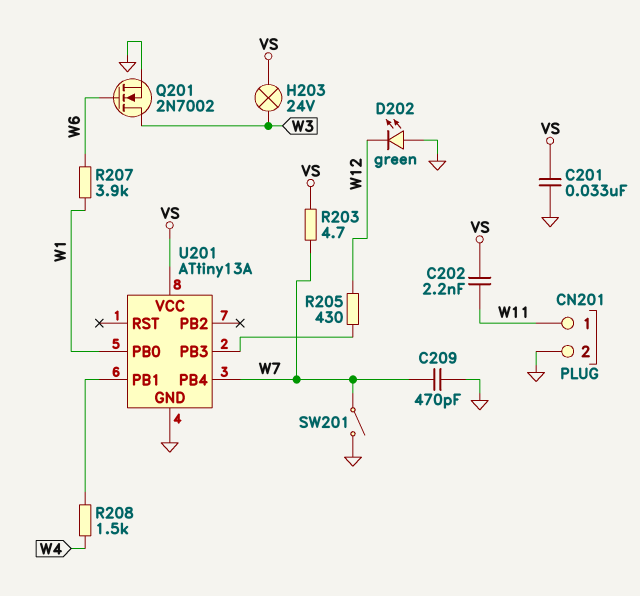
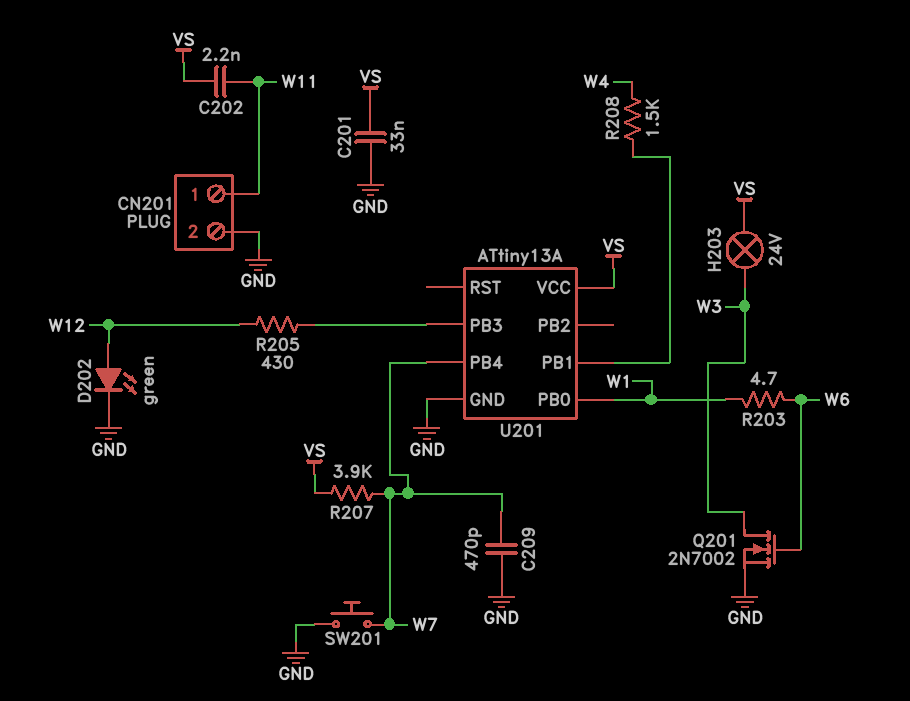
D202: LED green (A GND, K W12) -> LED green (A W12, K GND)
R203: 4.7 (VS, W7) -> 4.7 (W1, W6)
R207: 3.9k (W1, W6) -> 3.9k (VS, W7)
SW201: switch (GND, W7) -> button (GND, W7)

